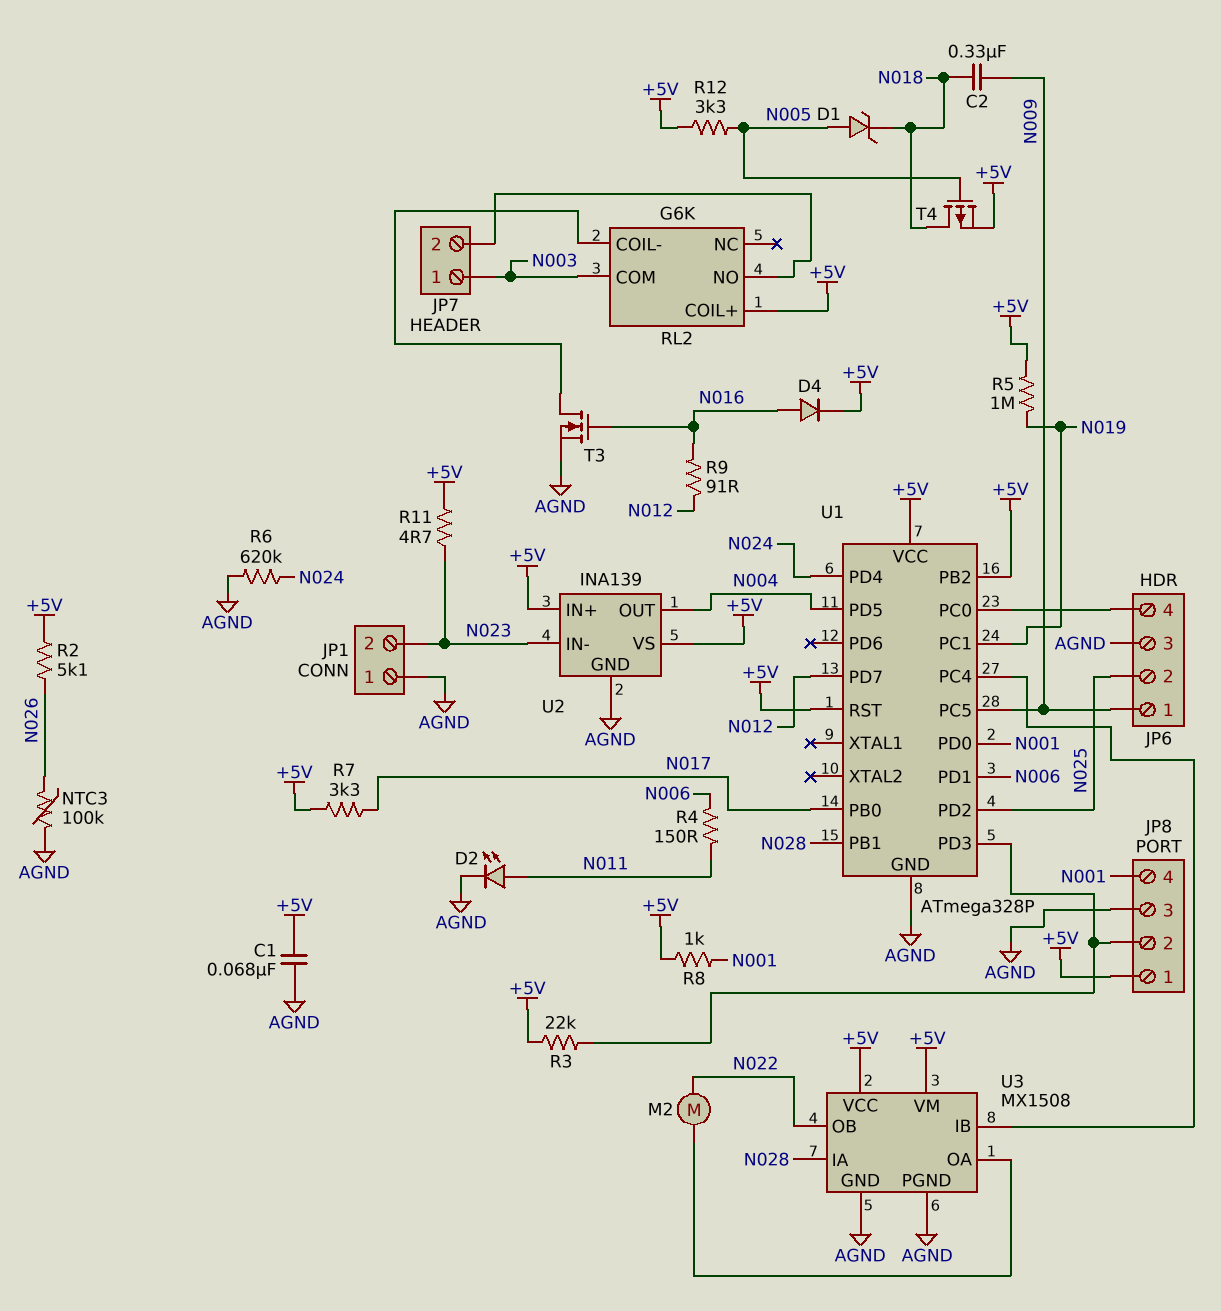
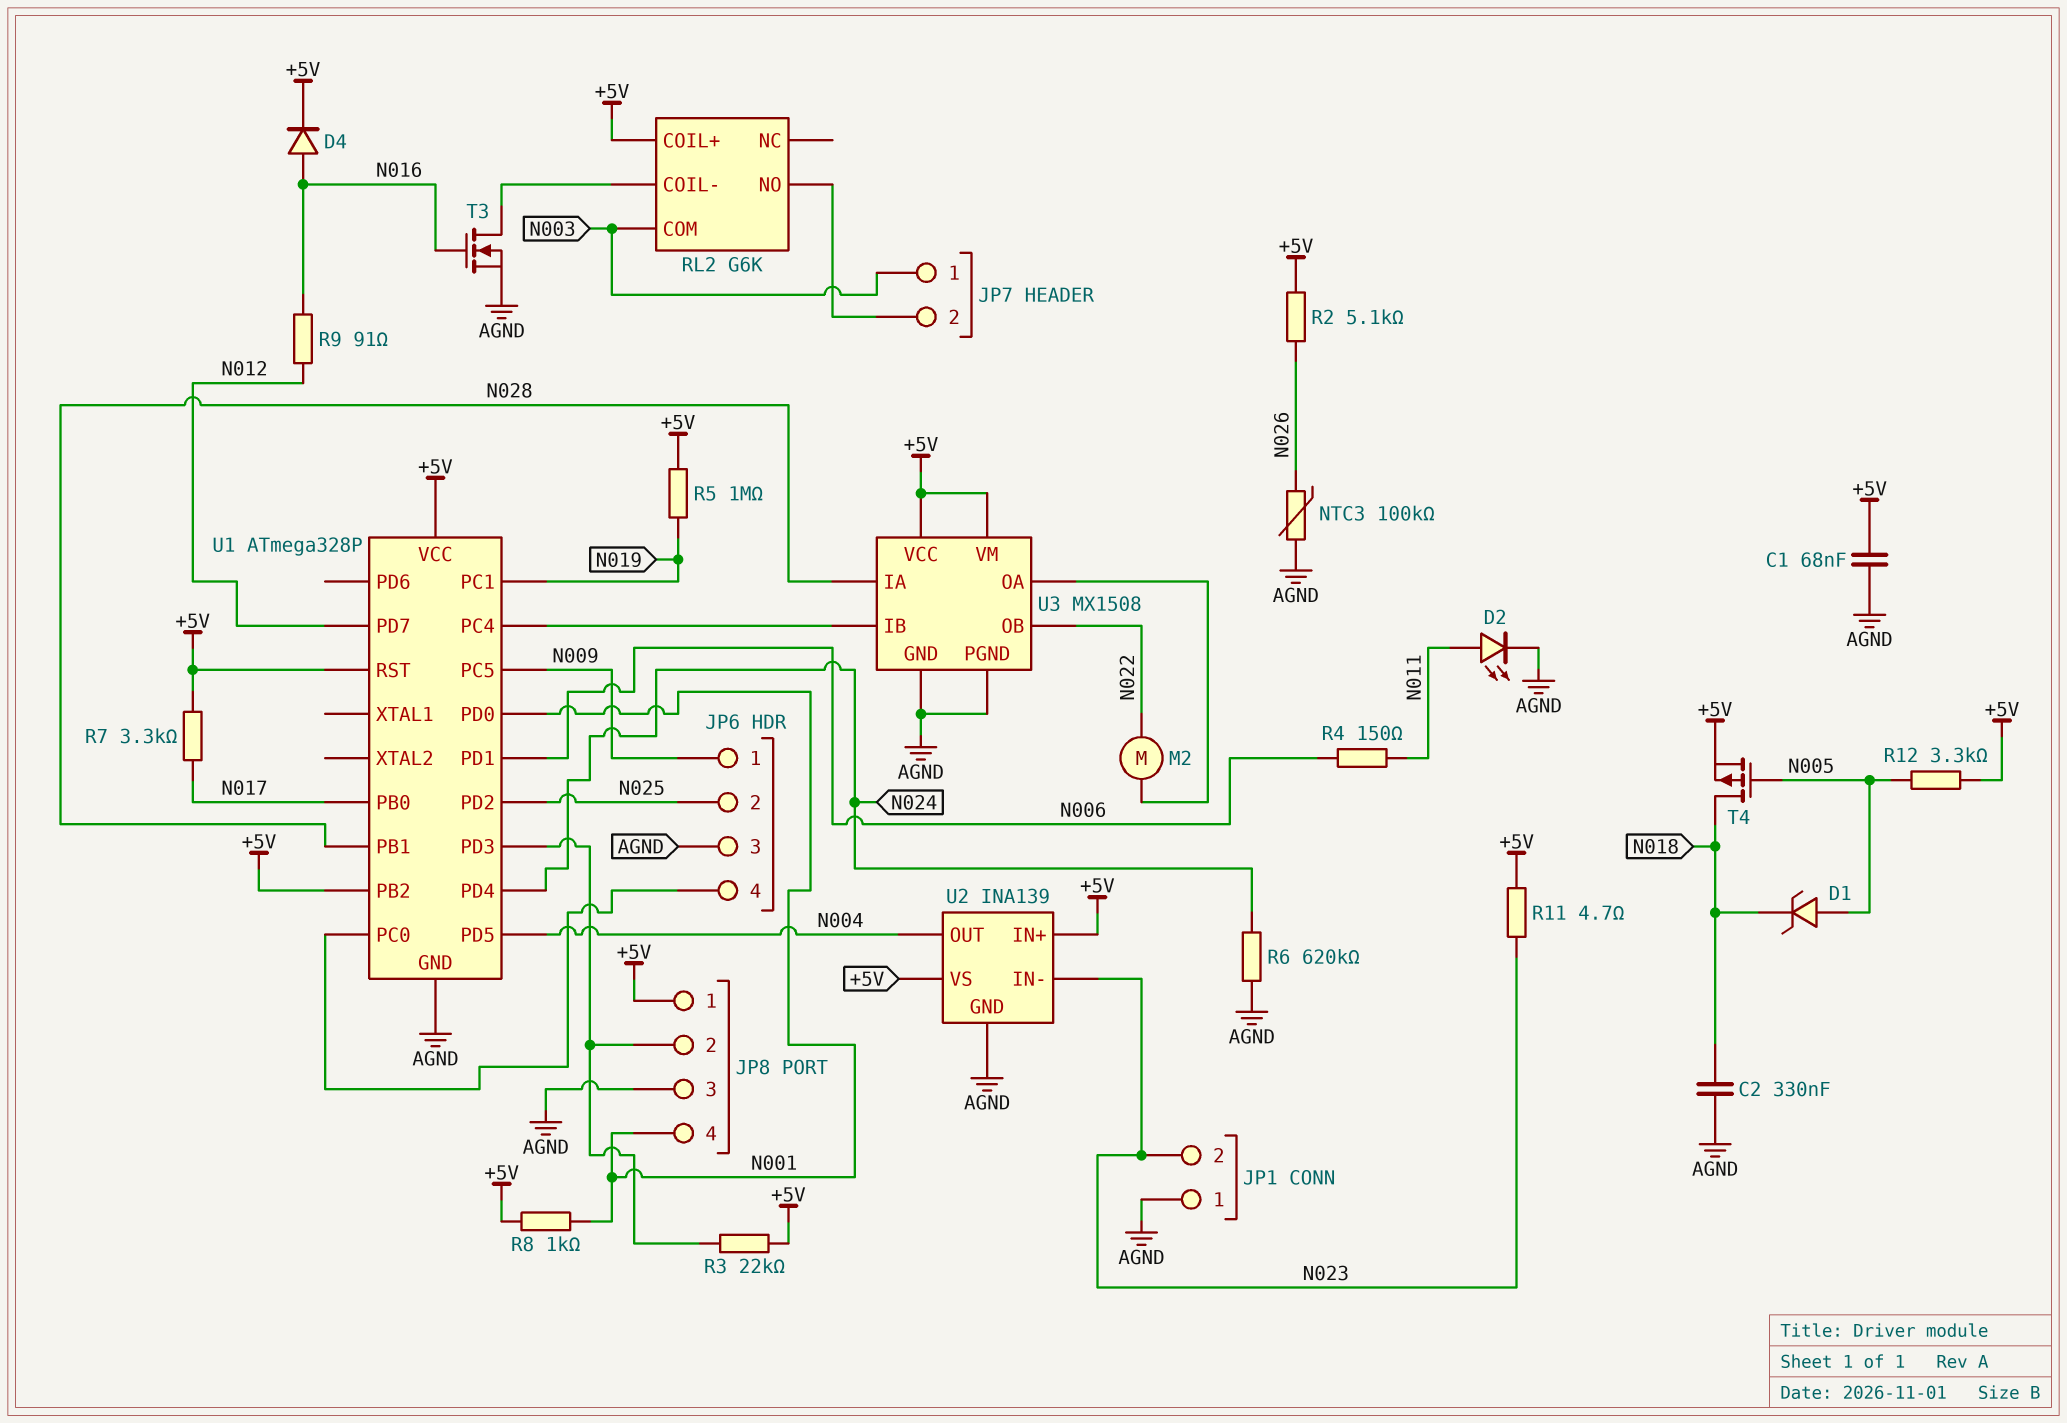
C2: 330nF (N009, N018) -> 330nF (AGND, N018)

